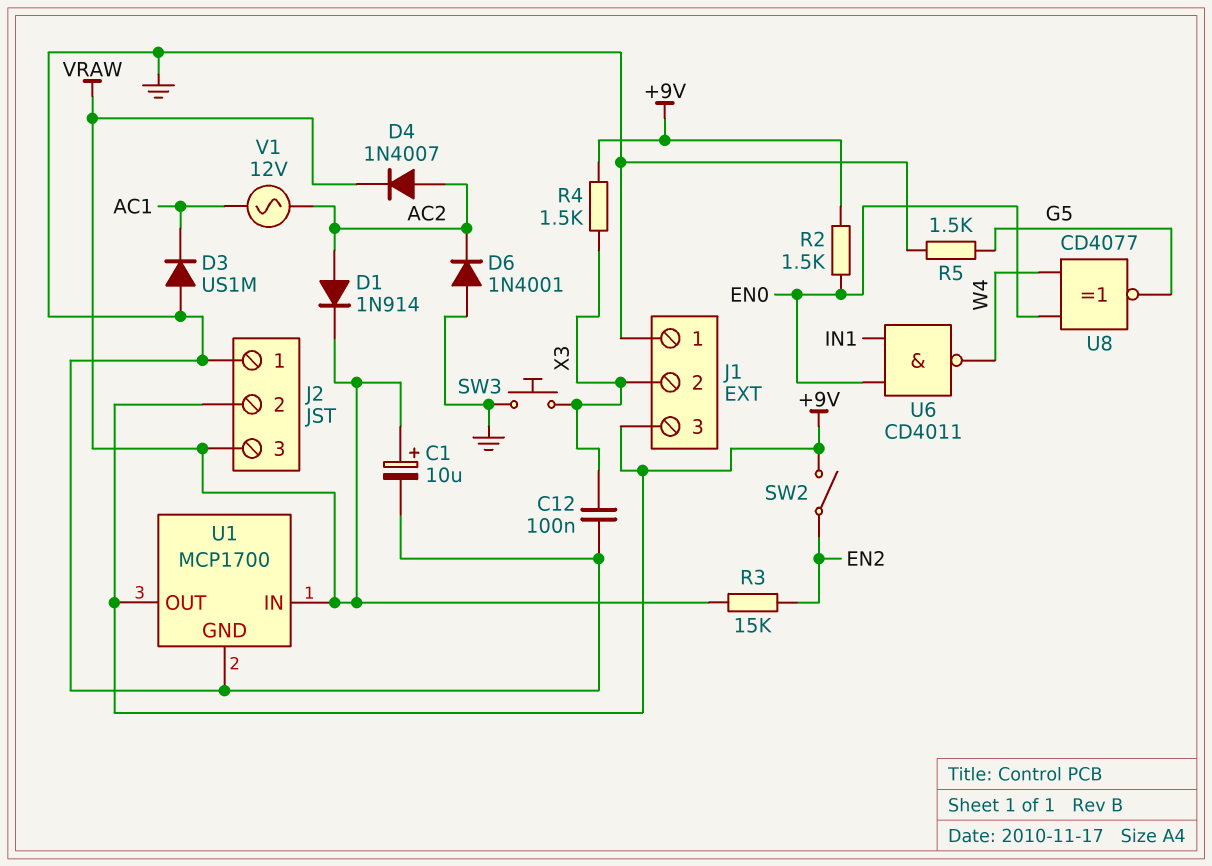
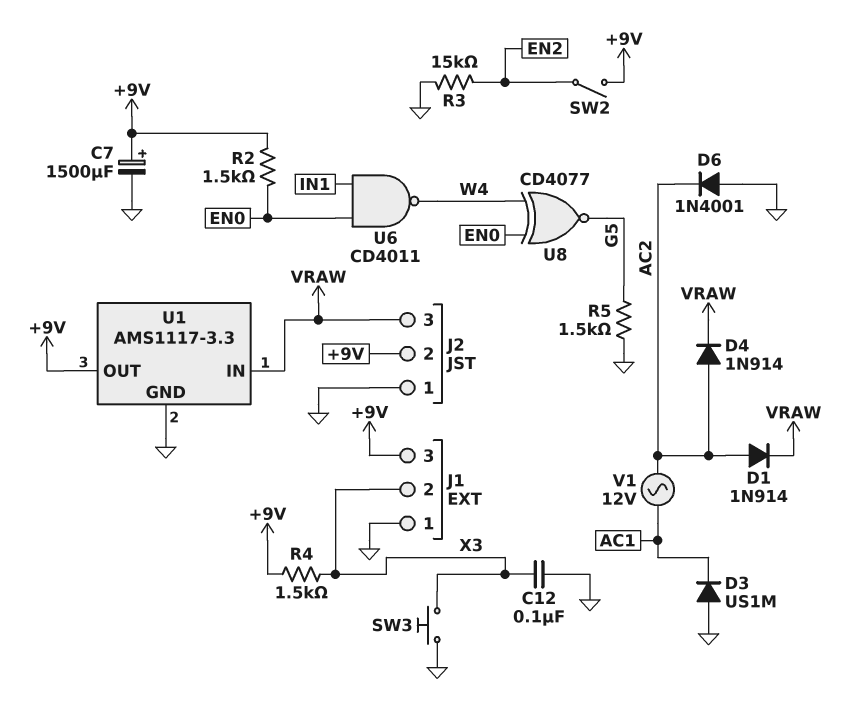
C1: 10uF (plus VRAW, minus GND) -> none
C7: none -> 1500uF (plus +9V, minus GND)
D4: diode 1N4007 (A AC2, K VRAW) -> diode 1N914 (A AC2, K VRAW)
R3: 15k (EN2, VRAW) -> 15k (EN2, GND)
U1: MCP1700 -> AMS1117-3.3

